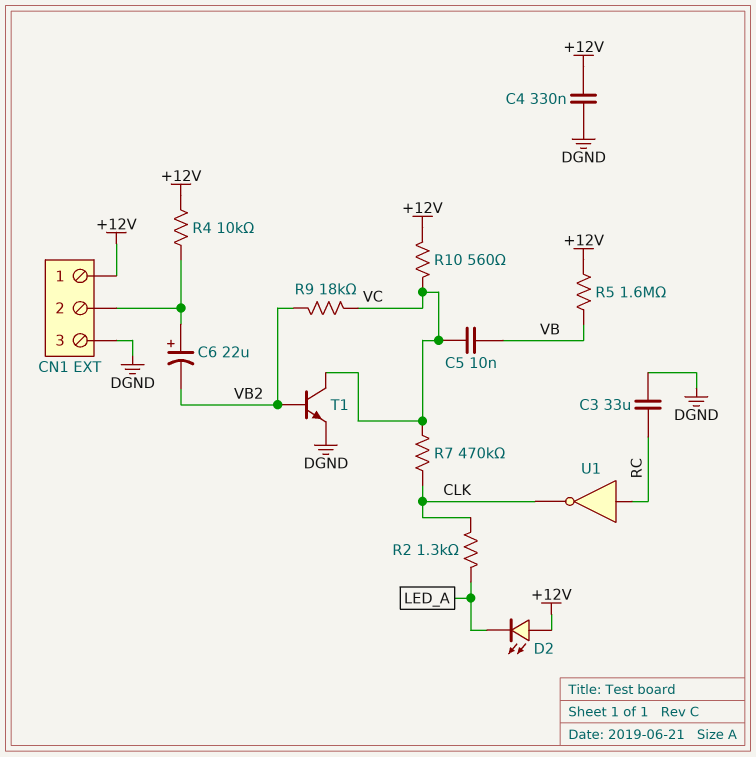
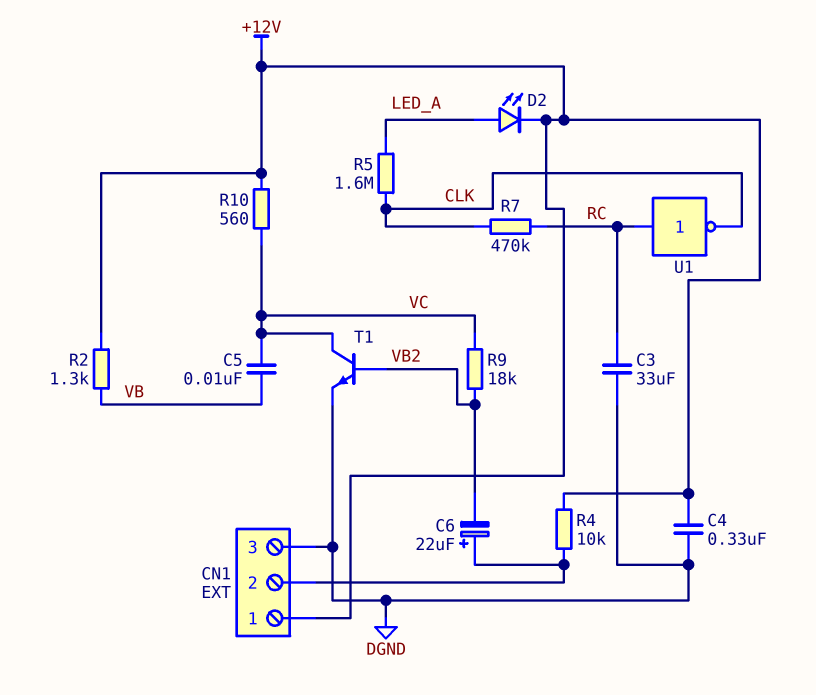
D2: LED (A +12V, K LED_A) -> LED (A LED_A, K +12V)
R2: 1.3k (CLK, LED_A) -> 1.3k (+12V, VB)
R5: 1.6M (+12V, VB) -> 1.6M (CLK, LED_A)
R7: 470k (CLK, VC) -> 470k (CLK, RC)

